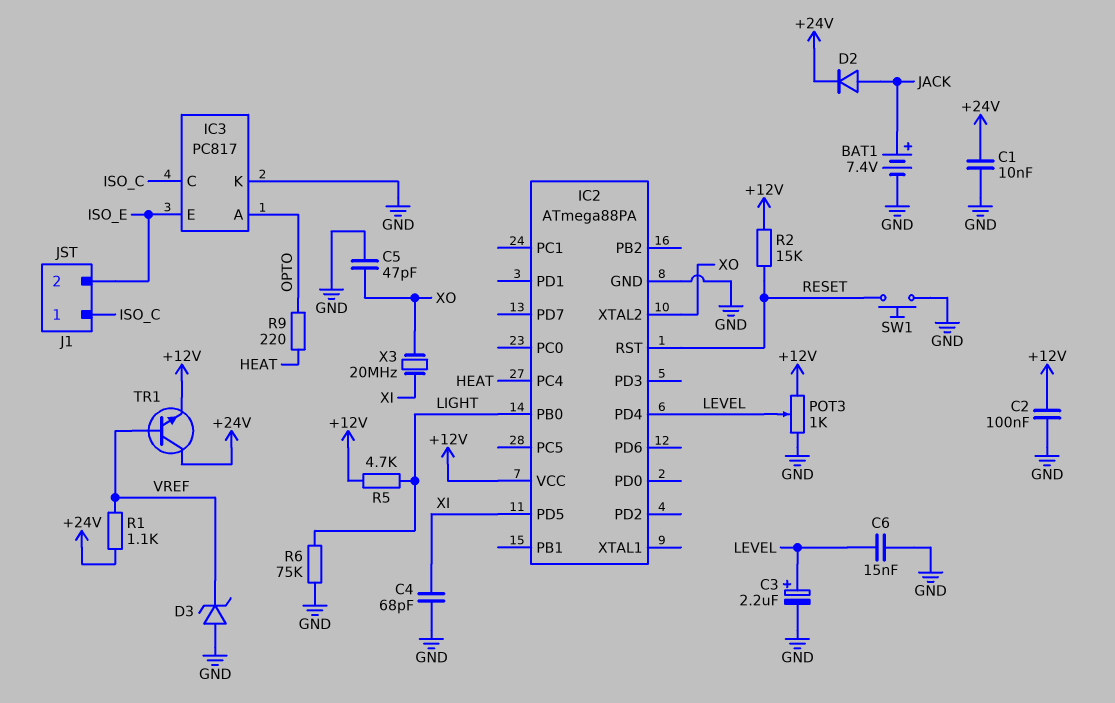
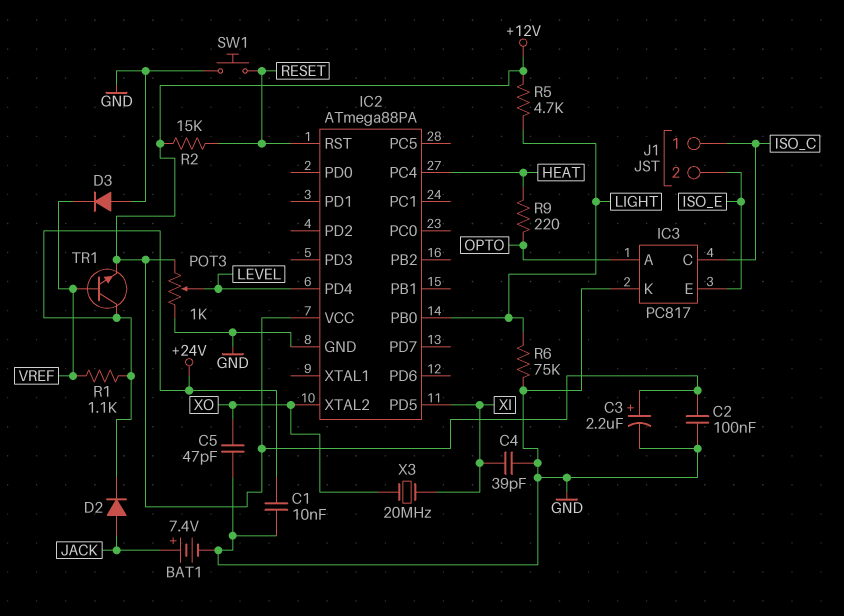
C3: 2.2uF (plus LEVEL, minus GND) -> 2.2uF (plus +12V, minus GND)
C4: 68pF (GND, XI) -> 39pF (GND, XI)
C6: 15nF (GND, LEVEL) -> none
D3: zener (A GND, K VREF) -> diode (A GND, K VREF)

